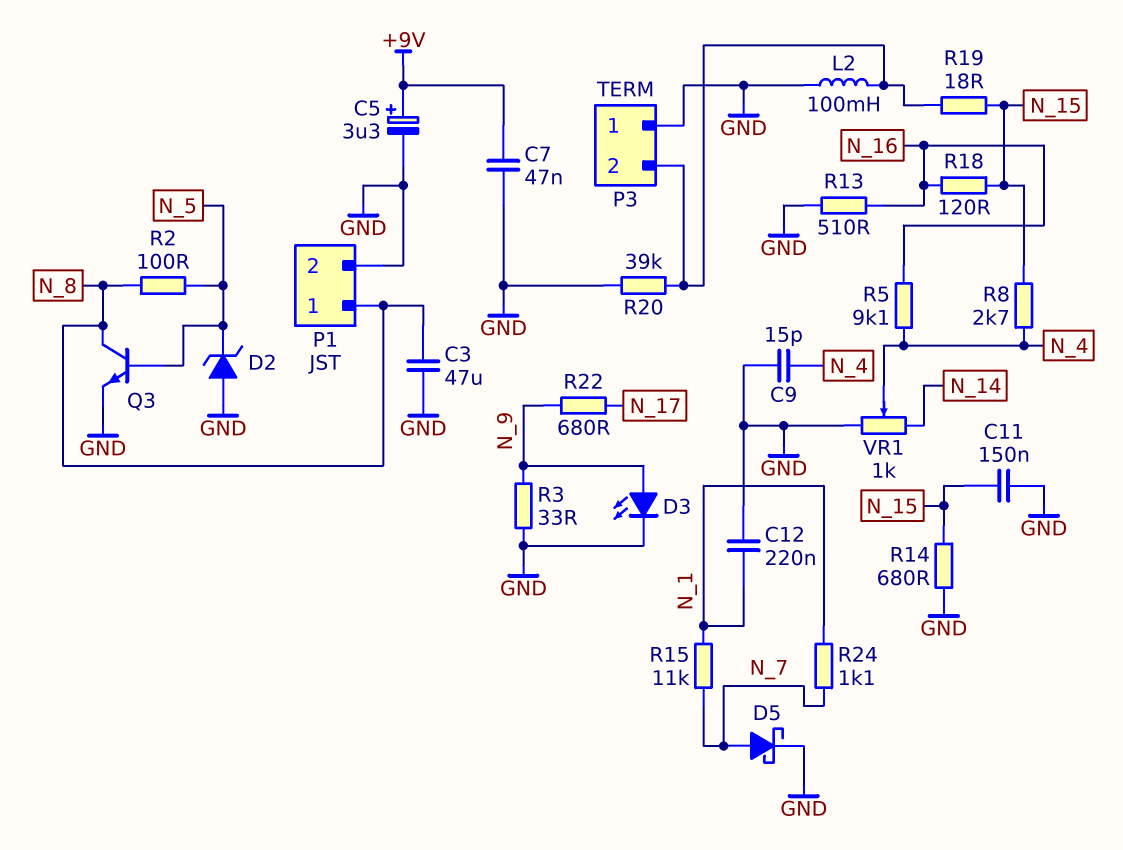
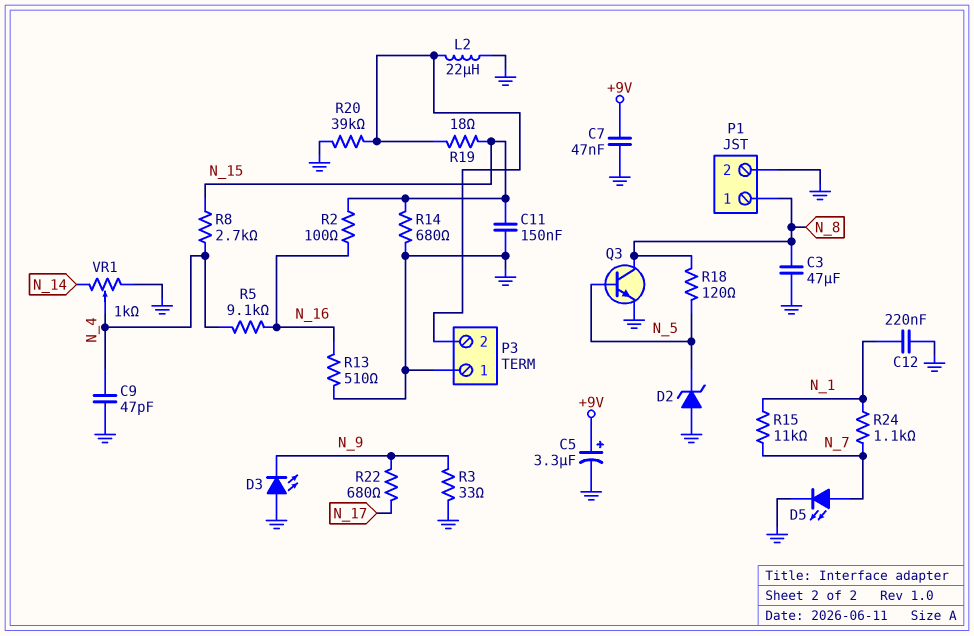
C9: 15pF (GND, N_4) -> 47pF (GND, N_4)
D3: LED (A N_9, K GND) -> LED (A GND, K N_9)
D5: schottky (A N_7, K GND) -> LED (A N_7, K GND)
L2: 100mH (GND, P3/2) -> 22uH (GND, P3/2)
R2: 100 (N_5, N_8) -> 100 (N_15, N_16)
R18: 120 (N_15, N_16) -> 120 (N_5, N_8)

